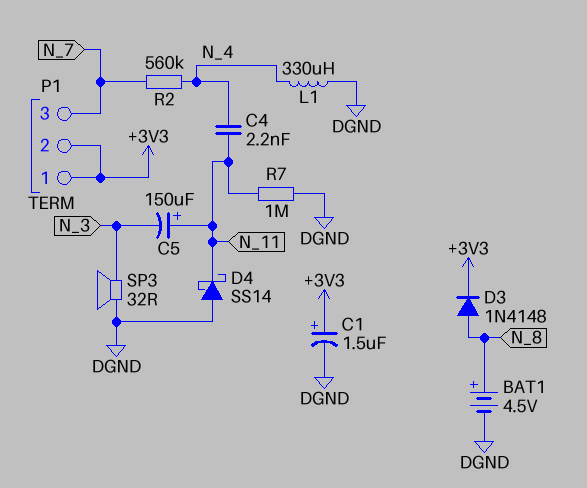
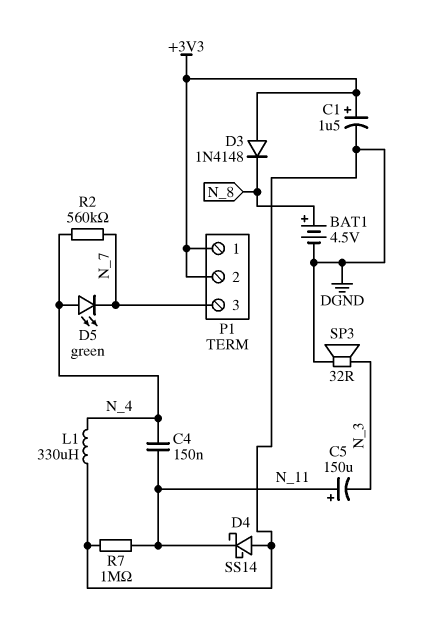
C4: 2.2nF (N_4, N_11) -> 150nF (N_4, N_11)
D3: diode 1N4148 (A N_8, K +3V3) -> diode 1N4148 (A +3V3, K N_8)
D5: none -> LED green (A N_4, K N_7)

